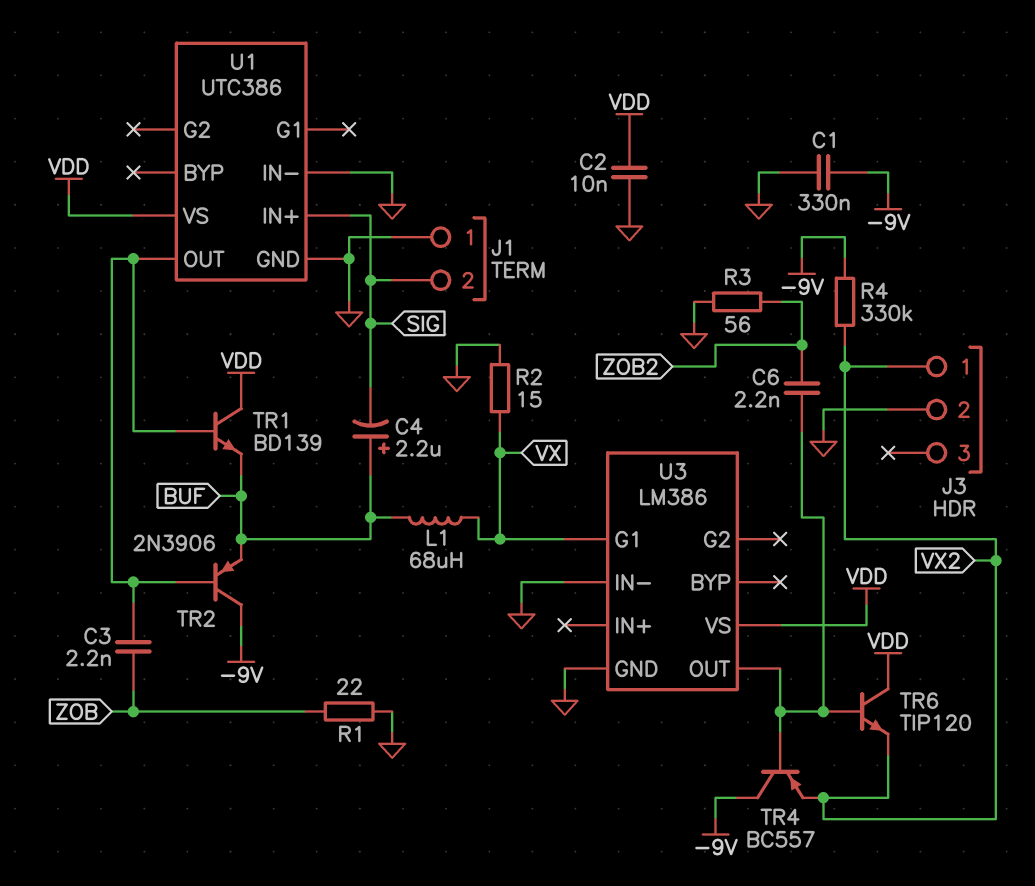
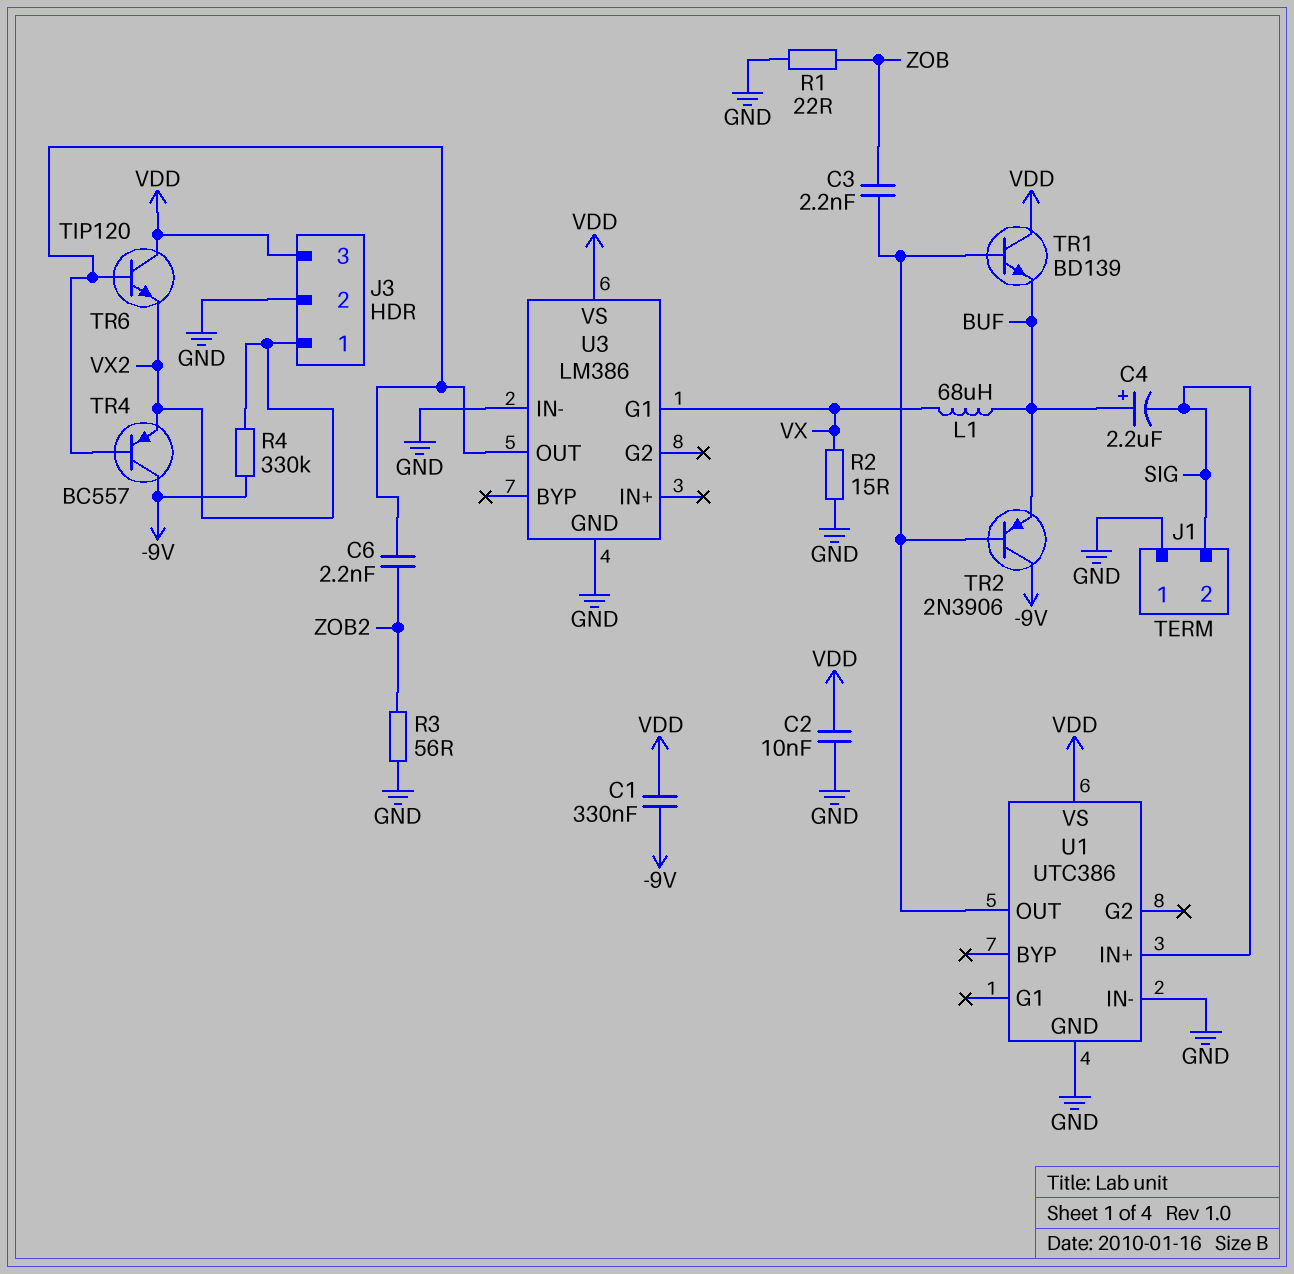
C1: 330nF (-9V, GND) -> 330nF (-9V, VDD)
J3 pin 3: none -> VDD

